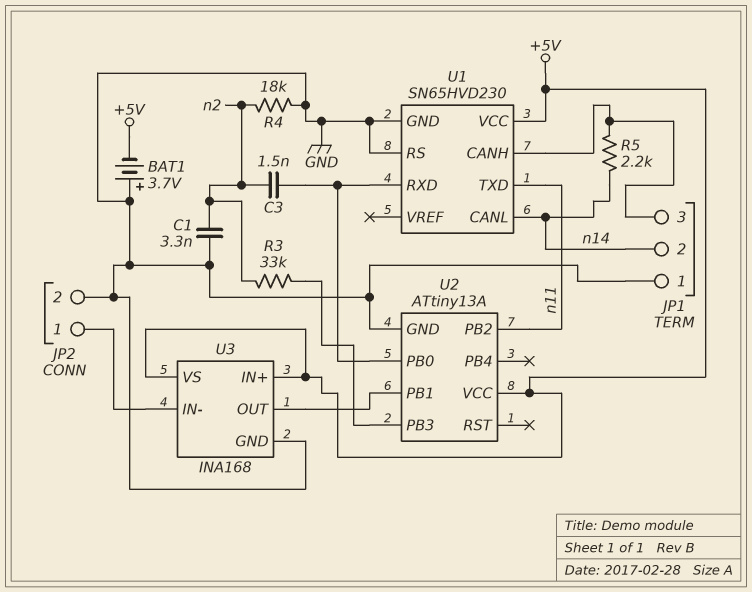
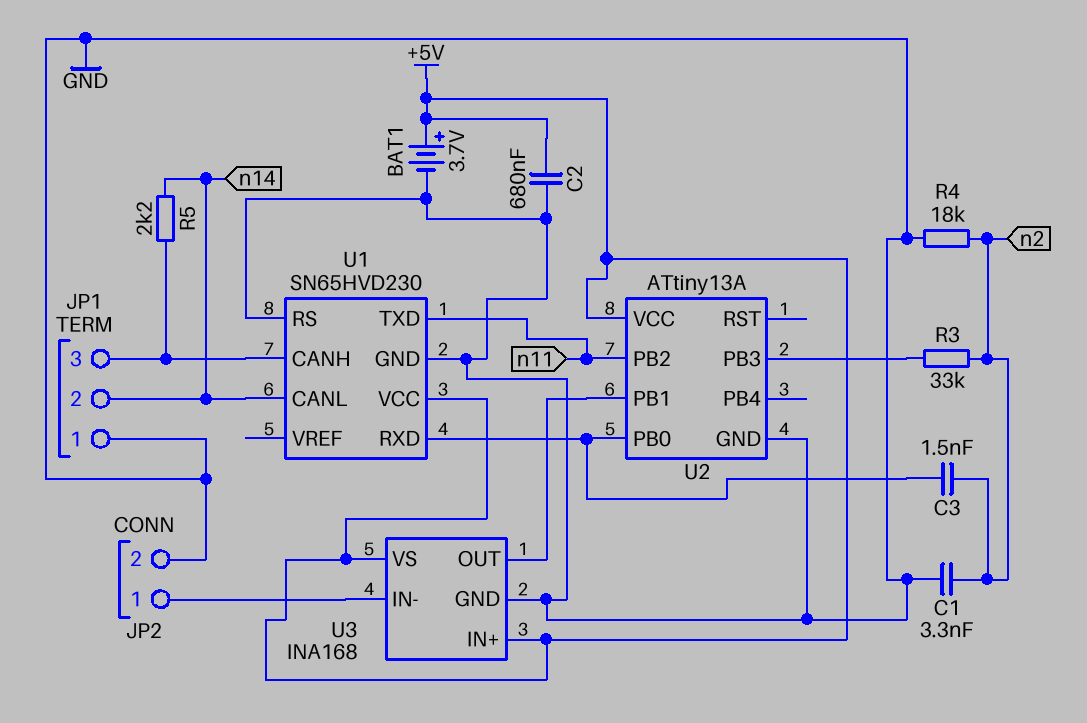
BAT1: 3.7V (plus GND, minus +5V) -> 3.7V (plus +5V, minus GND)
C2: none -> 680nF (+5V, GND)

